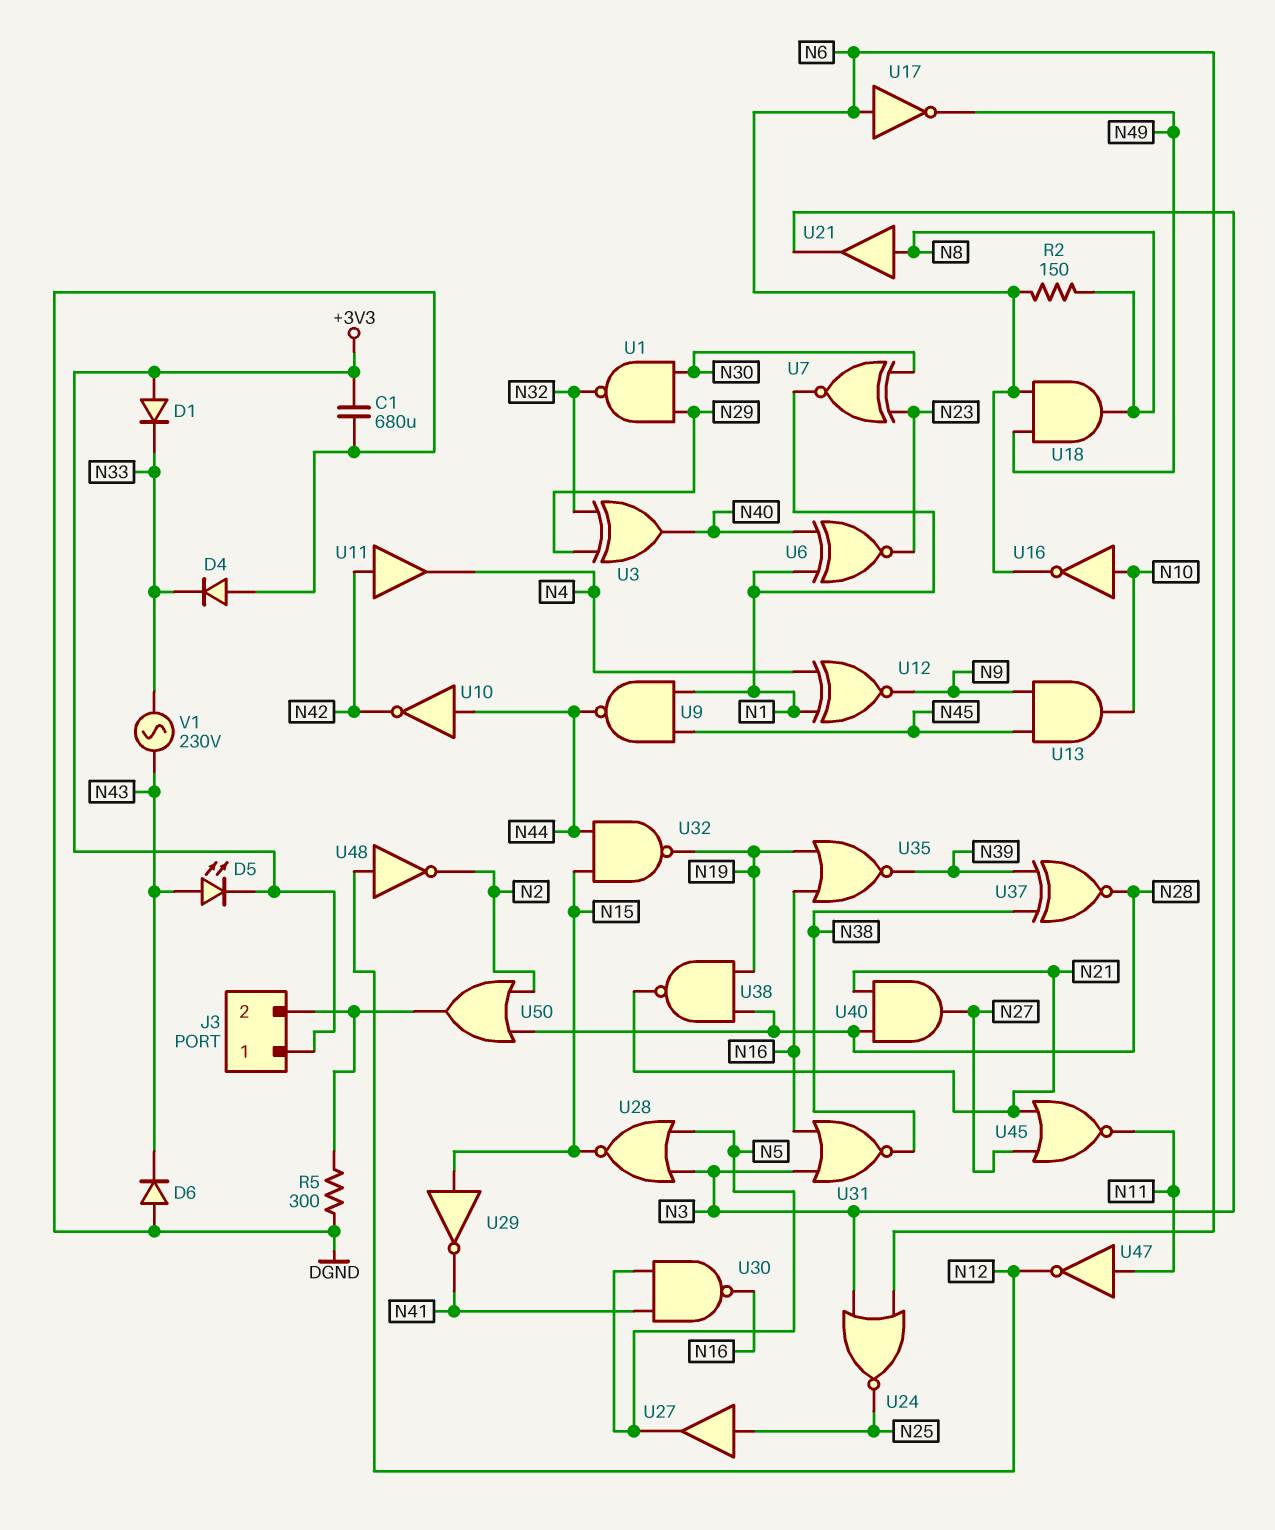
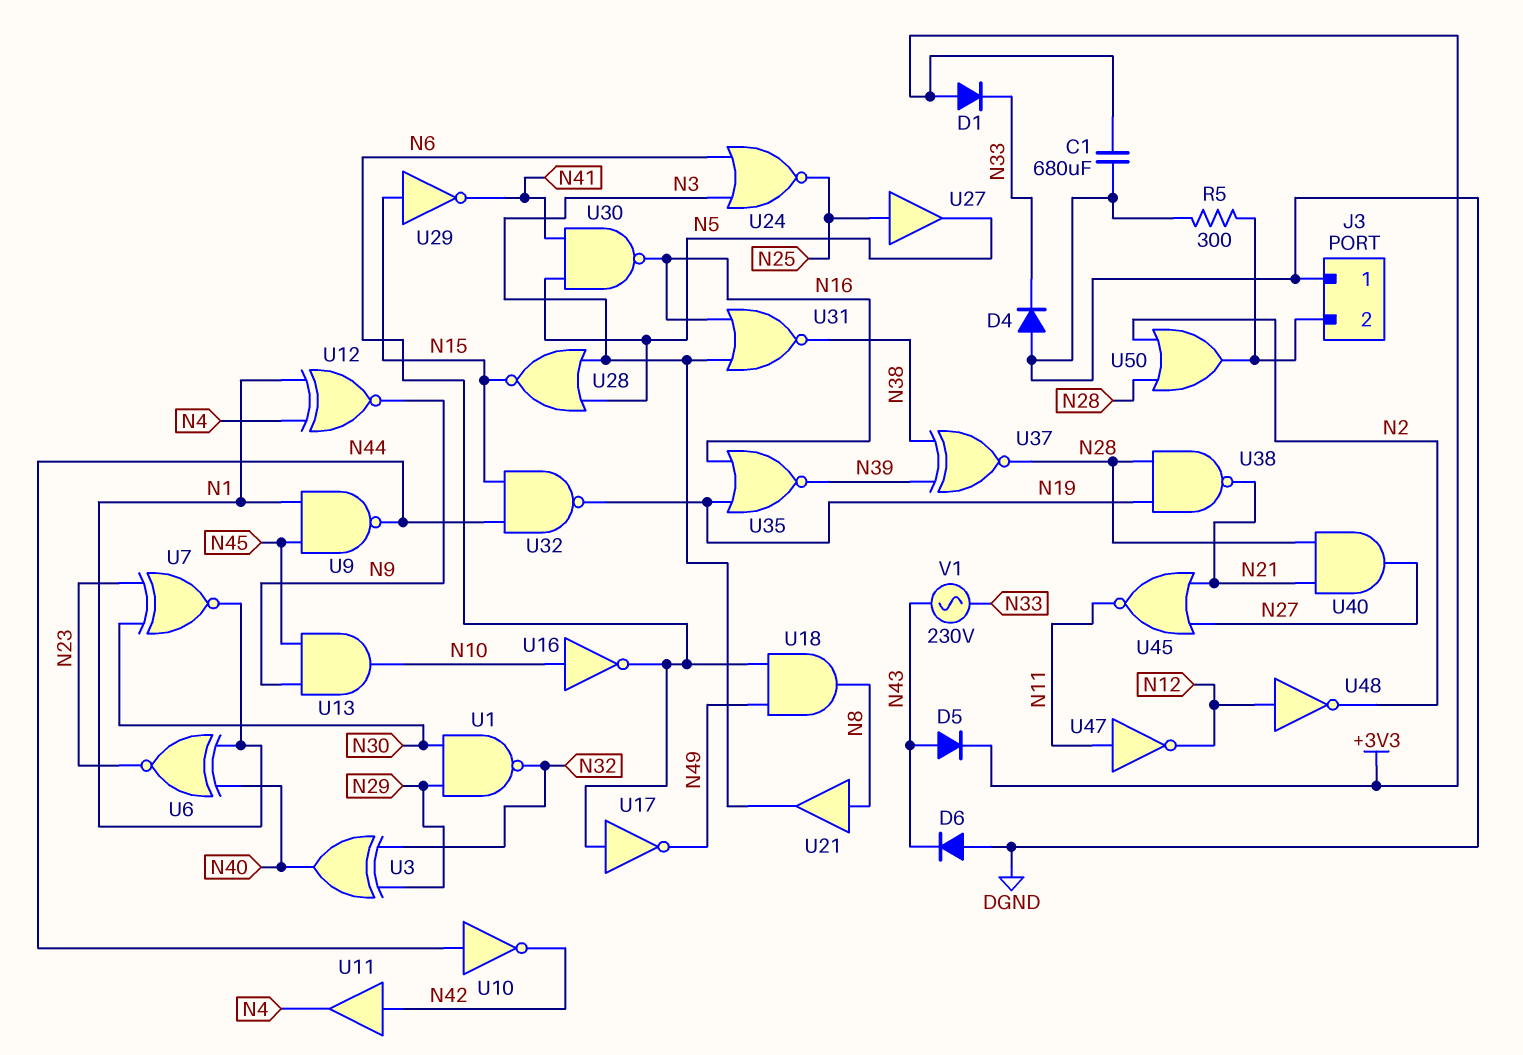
D5: LED (A N43, K +3V3) -> diode (A N43, K +3V3)
J3 pin 1: +3V3 -> DGND
R2: 150 (N6, N8) -> none

